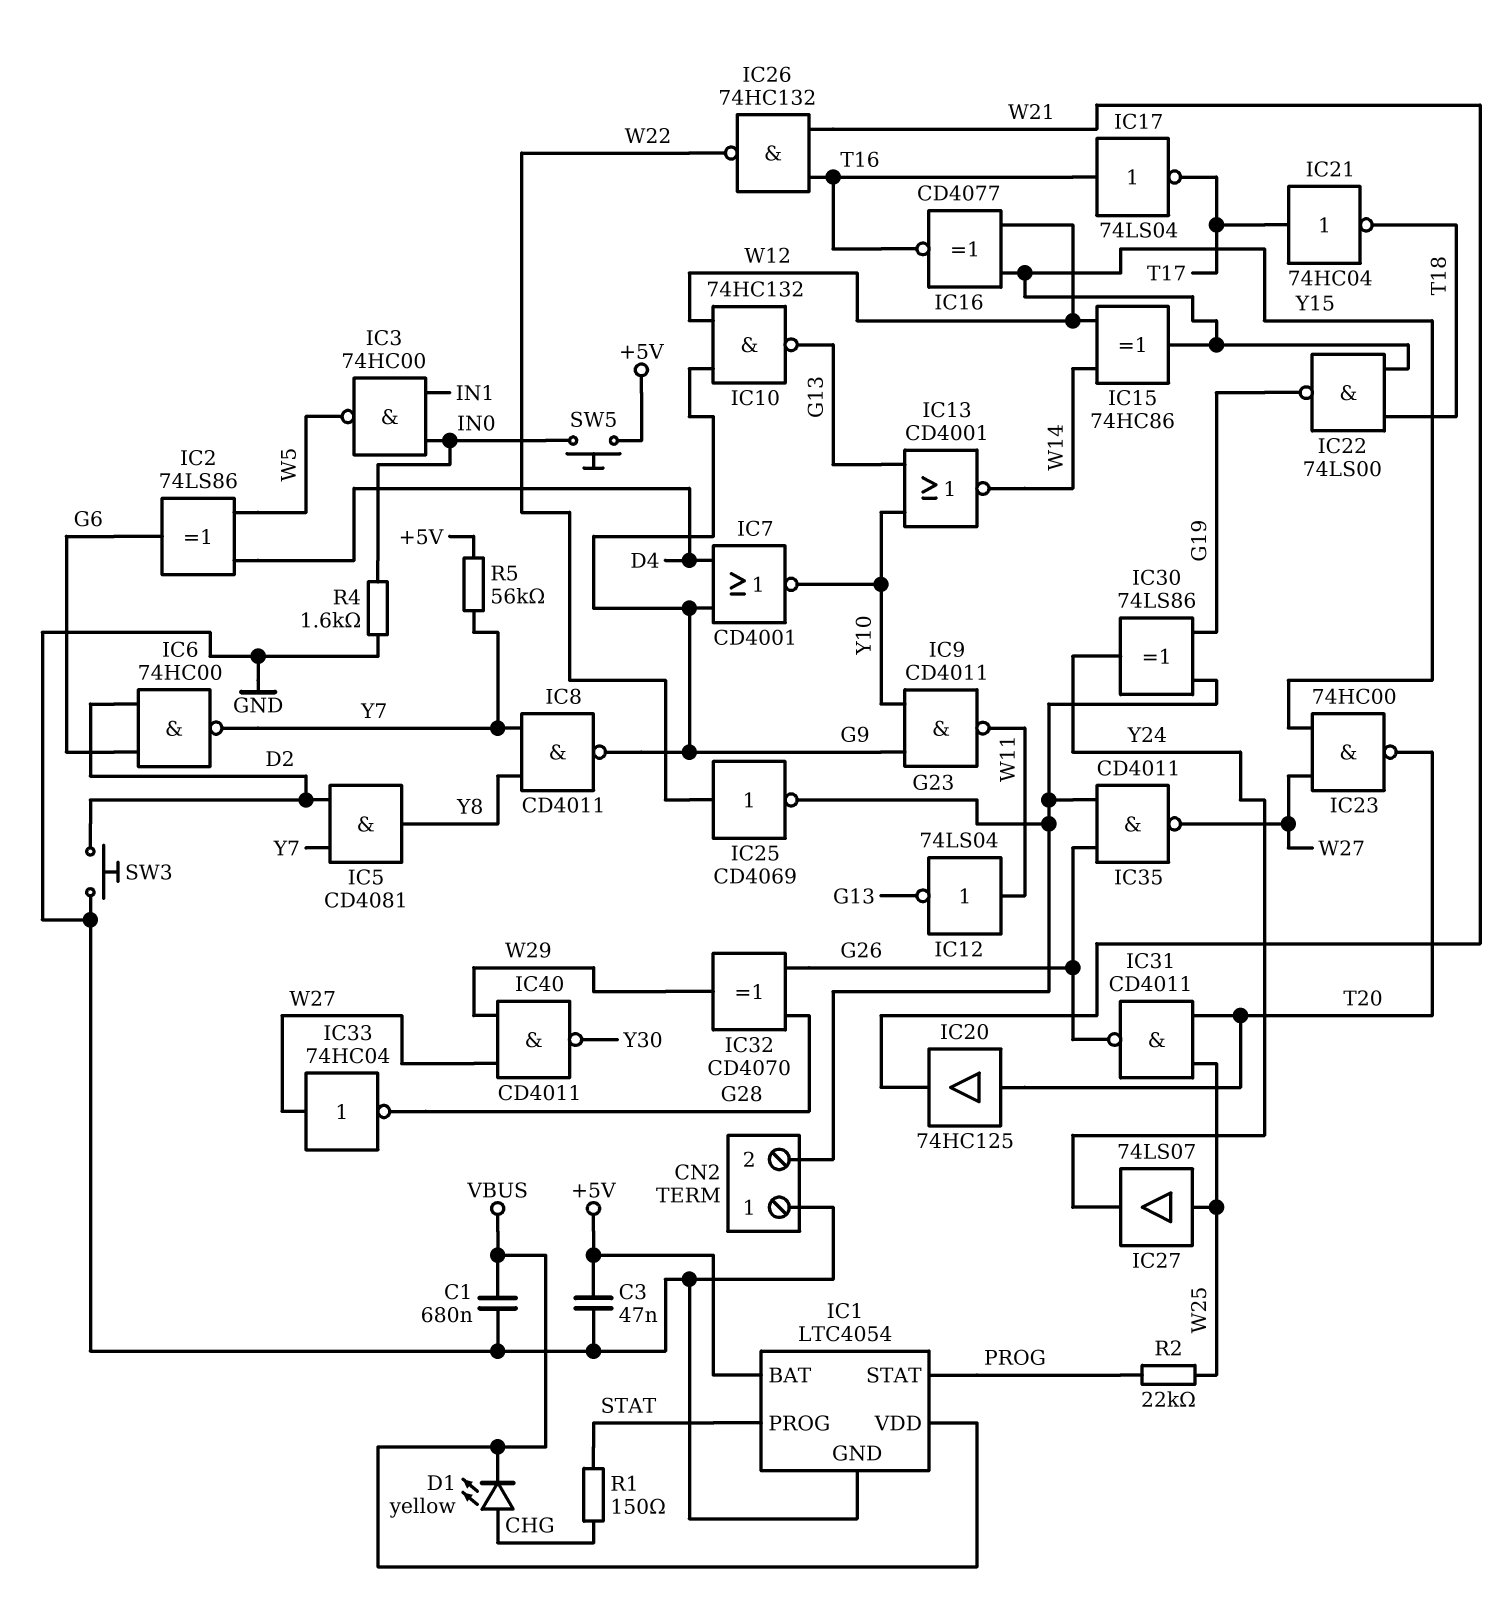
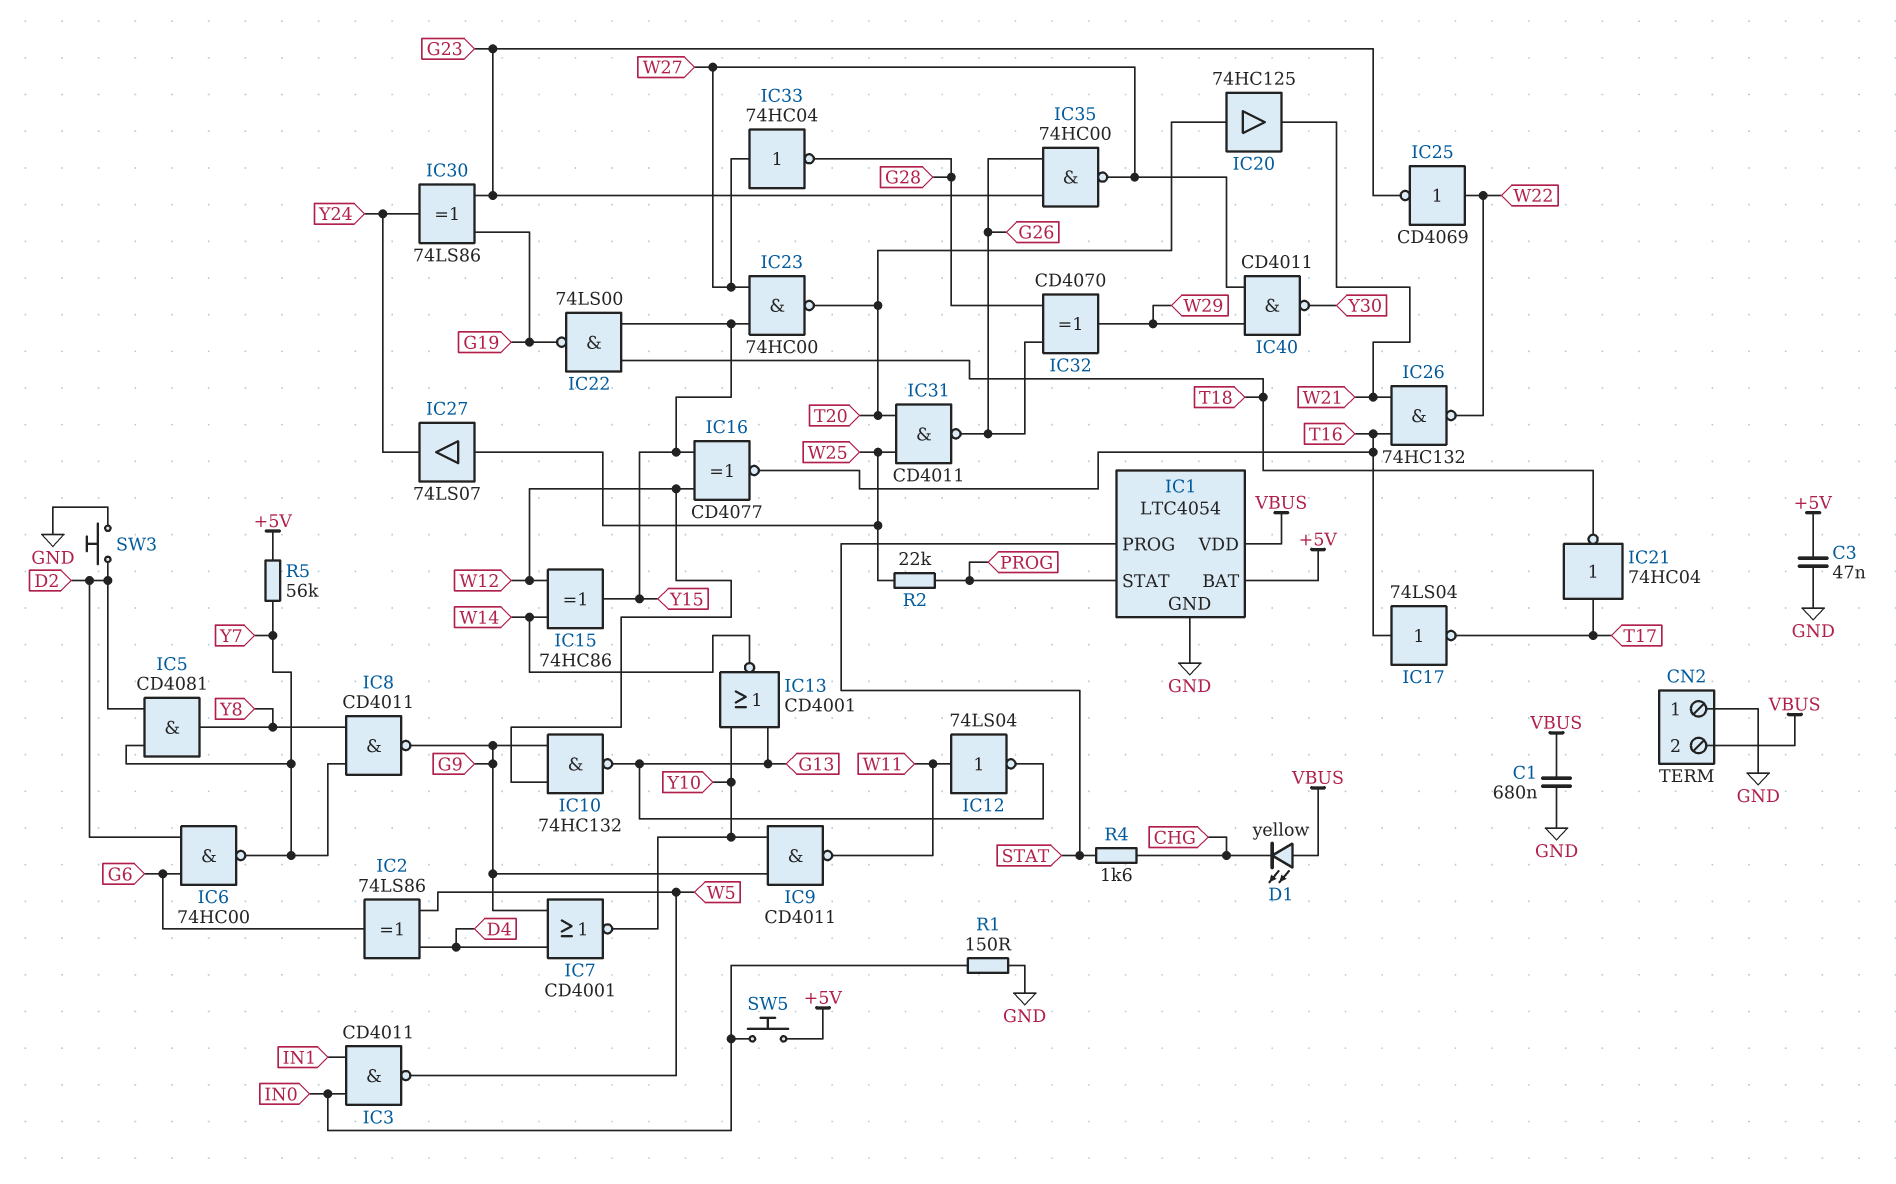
CN2 pin 2: G23 -> VBUS
D1: LED yellow (A CHG, K VBUS) -> LED yellow (A VBUS, K CHG)
IC3: NAND 74HC00 (in IN0, in IN1, out W5) -> NAND CD4011 (in IN0, in IN1, out W5)
IC35: NAND CD4011 (in G23, in G26, out W27) -> NAND 74HC00 (in G23, in G26, out W27)
R1: 150 (CHG, STAT) -> 150 (GND, IN0)
R4: 1.6k (GND, IN0) -> 1.6k (CHG, STAT)

